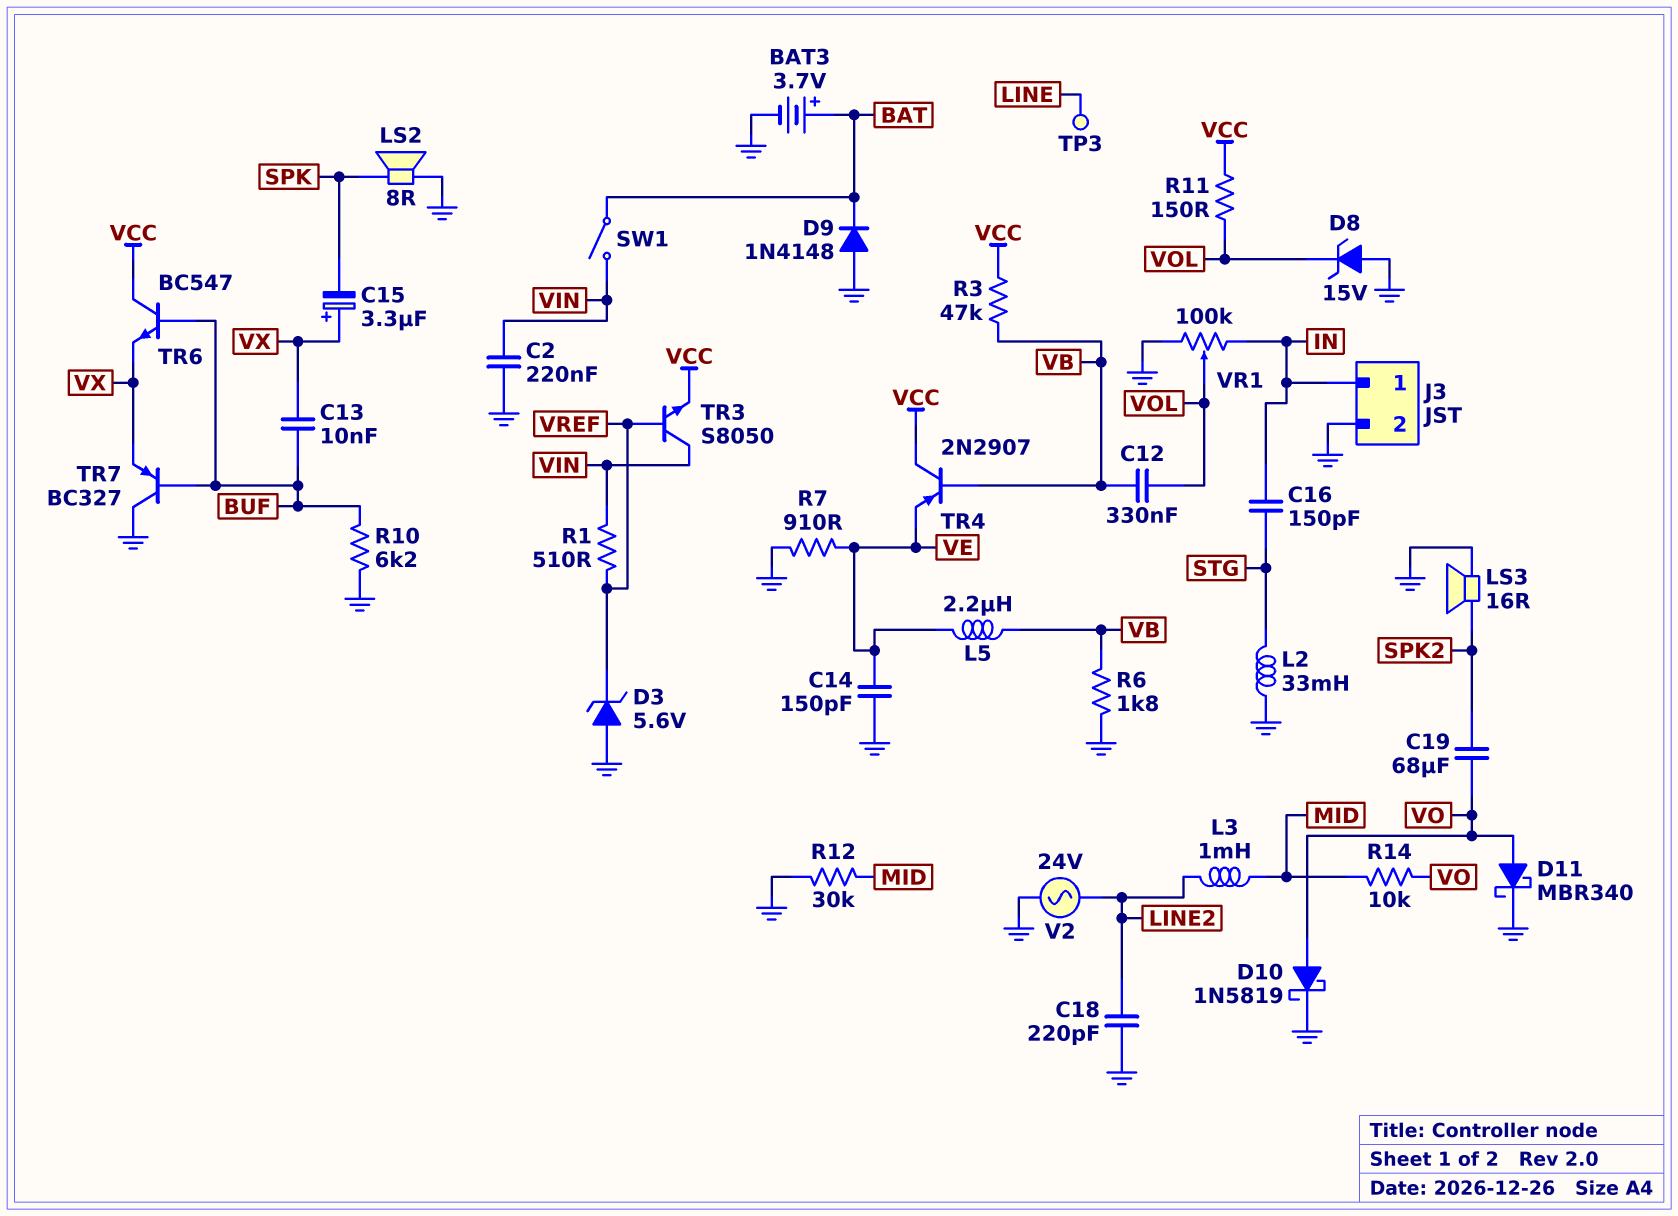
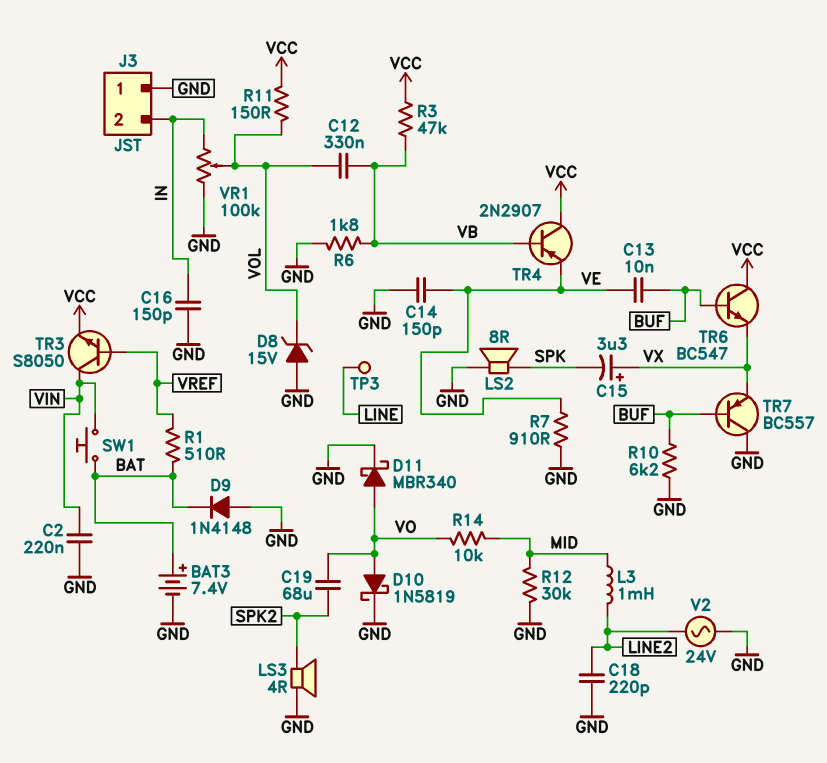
BAT3: 3.7V (plus BAT, minus GND) -> 7.4V (plus BAT, minus GND)
C13: 10nF (BUF, VX) -> 10nF (BUF, VE)
C16: 150pF (IN, STG) -> 150pF (GND, IN)
D3: zener 5.6V (A GND, K VREF) -> none
J3 pin 1: IN -> GND
J3 pin 2: GND -> IN
L2: 33mH (GND, STG) -> none
L5: 2.2uH (VB, VE) -> none
LS3: speaker 16R (GND, SPK2) -> speaker 4R (GND, SPK2)
R1: 510 (VIN, VREF) -> 510 (BAT, VREF)
SW1: switch (BAT, VIN) -> button (BAT, VIN)
TR7: PNP BC327 (B BUF, C GND, E VX) -> PNP BC557 (B BUF, C GND, E VX)

